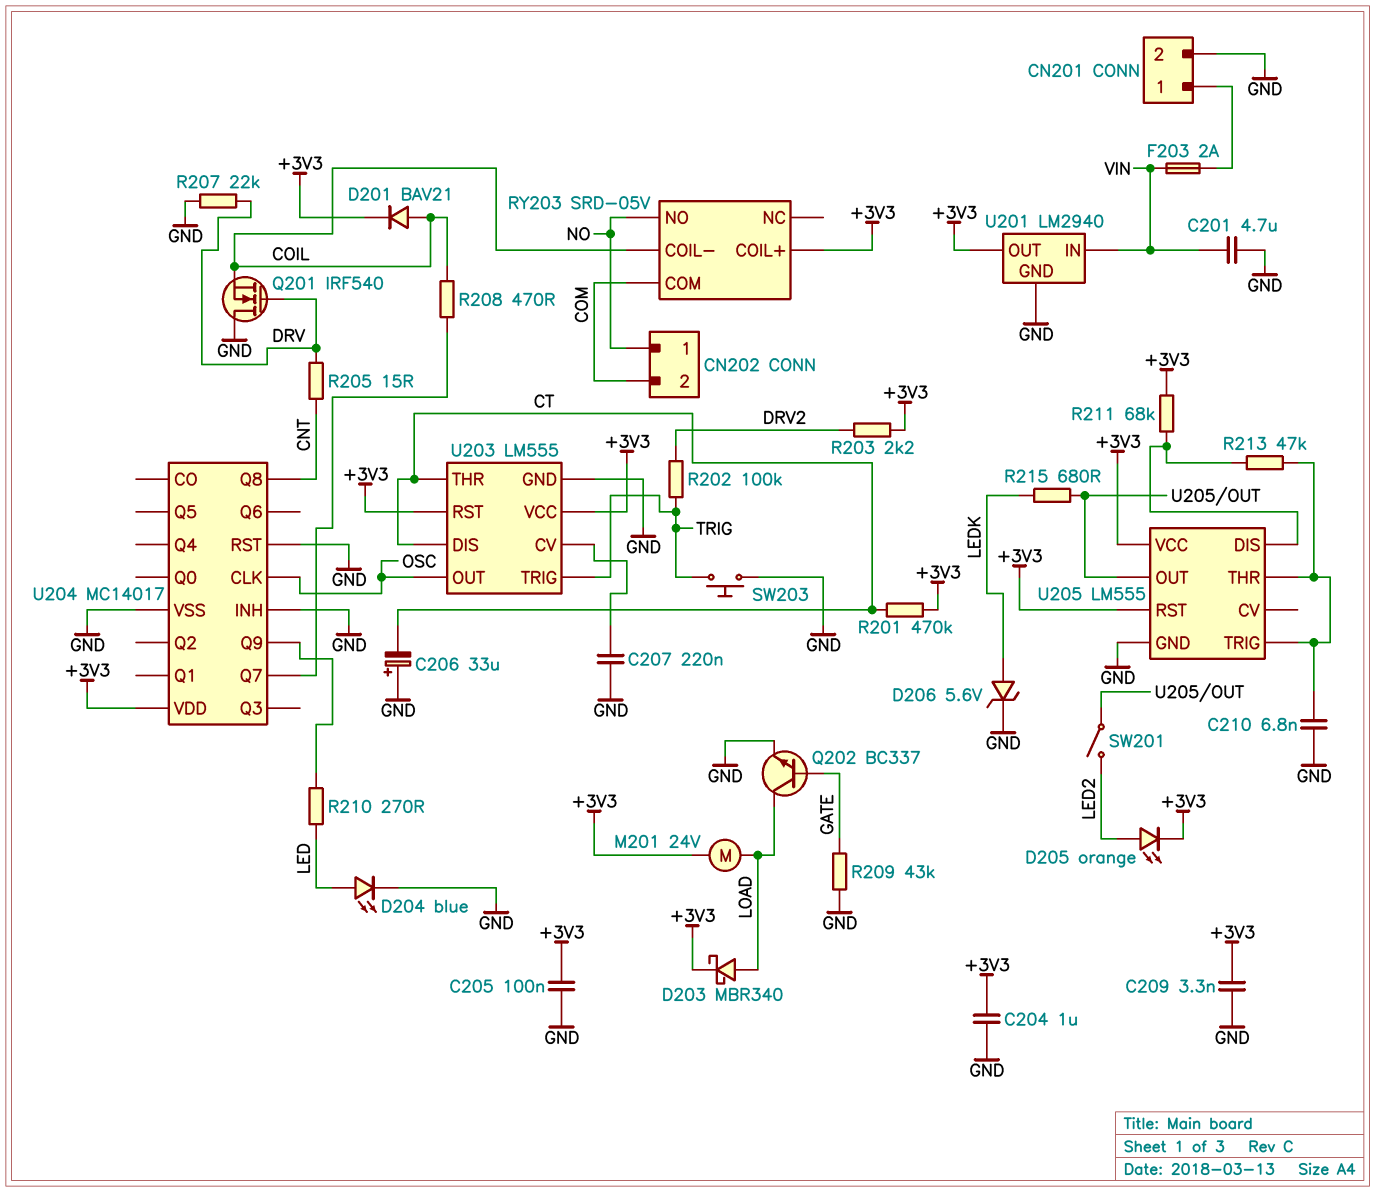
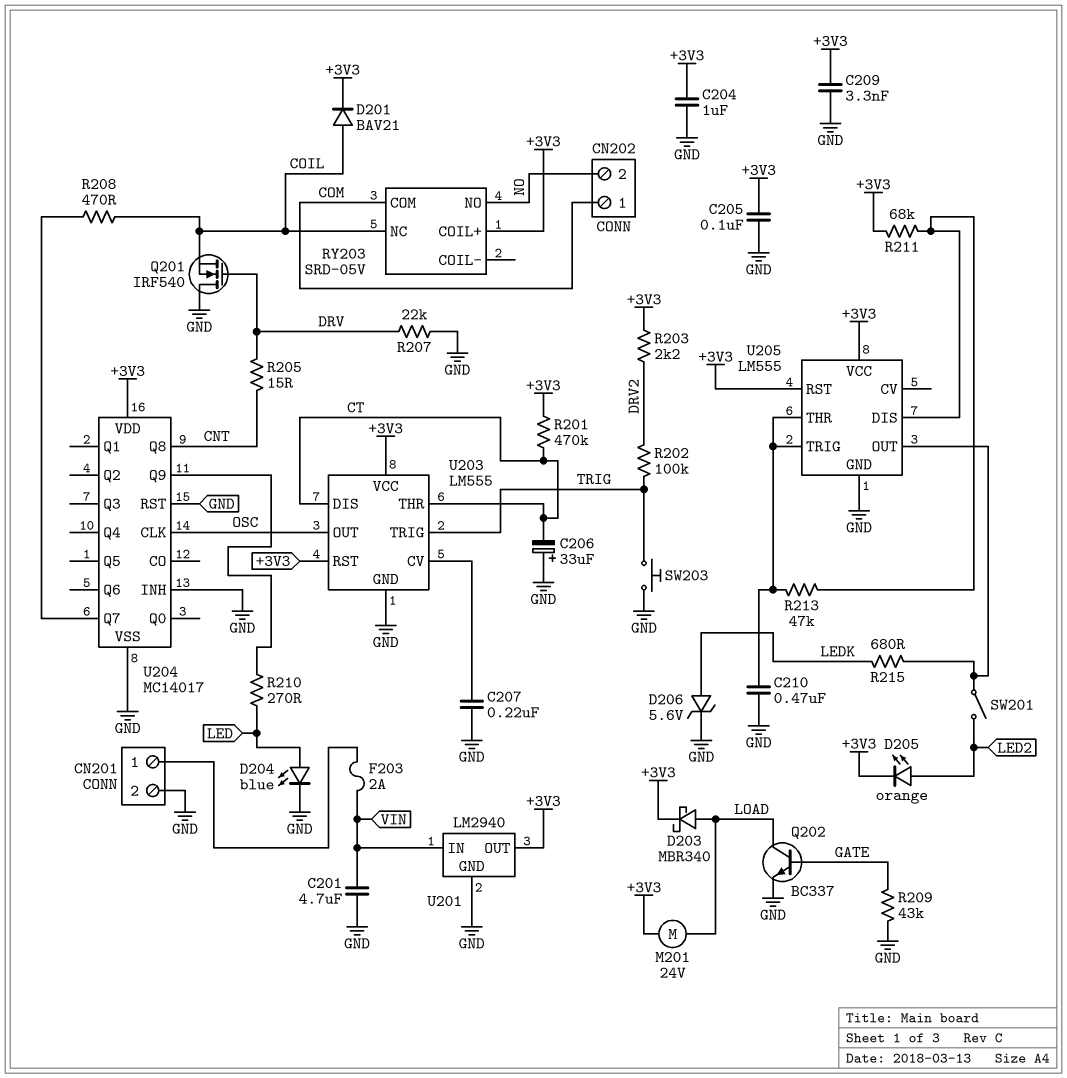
C210: 6.8nF (GND, U205/THR) -> 470nF (GND, U205/THR)
CN202 pin 1: NO -> COM
CN202 pin 2: COM -> NO
RY203 pin COIL-: COIL -> none
RY203 pin NC: none -> COIL

